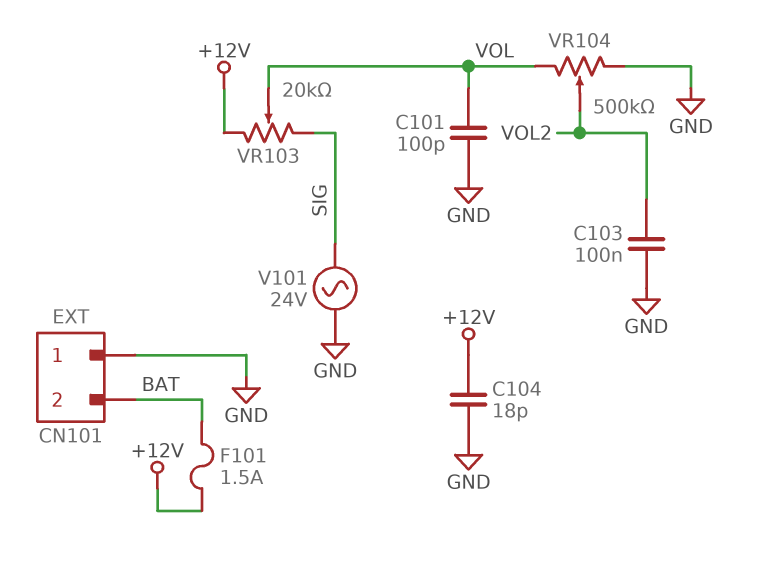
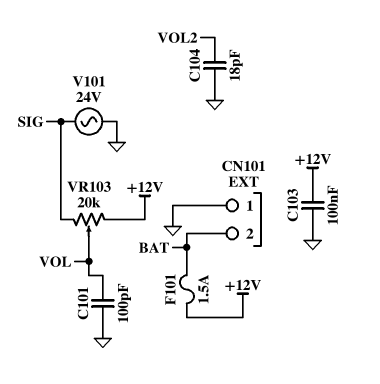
C103: 100nF (GND, VOL2) -> 100nF (+12V, GND)
C104: 18pF (+12V, GND) -> 18pF (GND, VOL2)
VR104: 500k (GND, VOL, wiper VOL2) -> none

